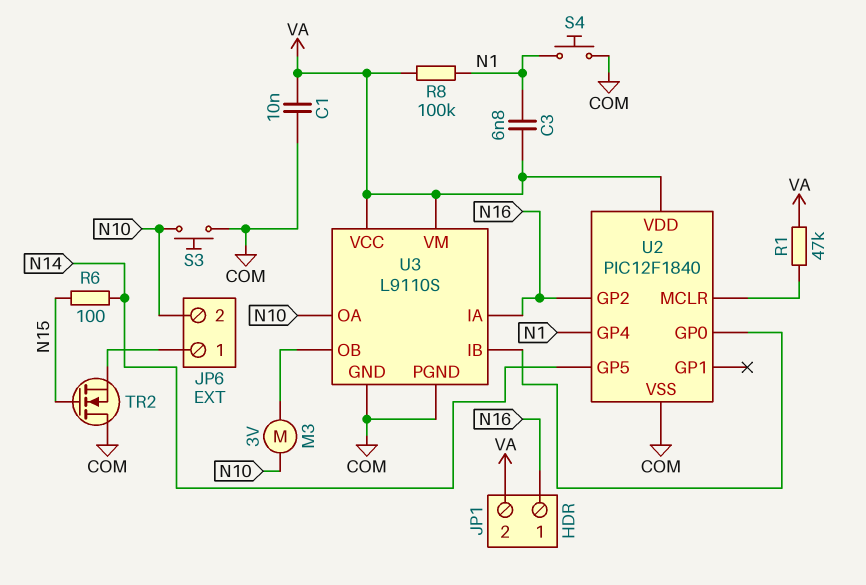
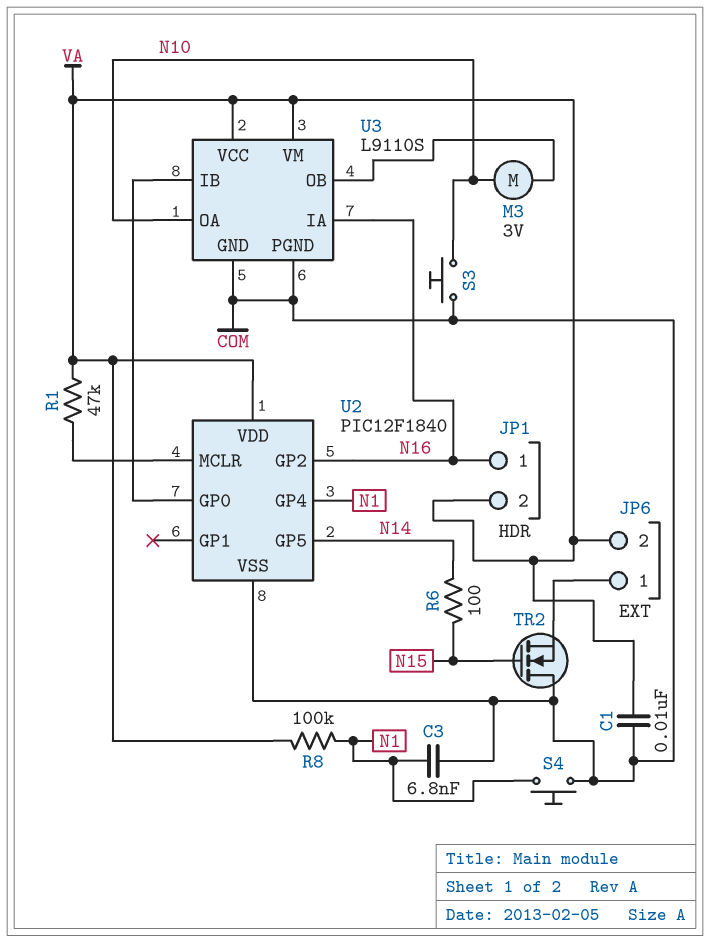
C3: 6.8nF (N1, VA) -> 6.8nF (COM, N1)
JP6 pin 2: N10 -> VA

